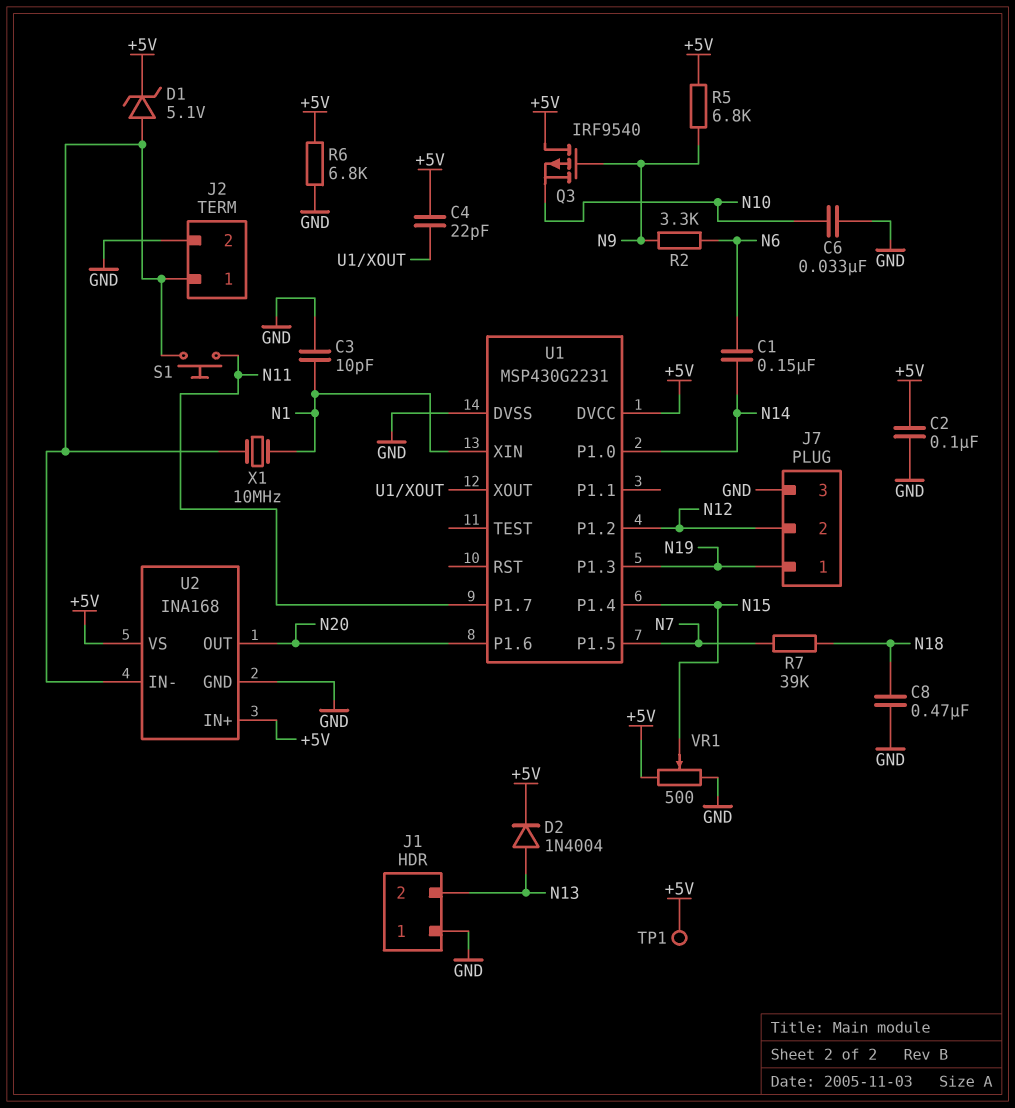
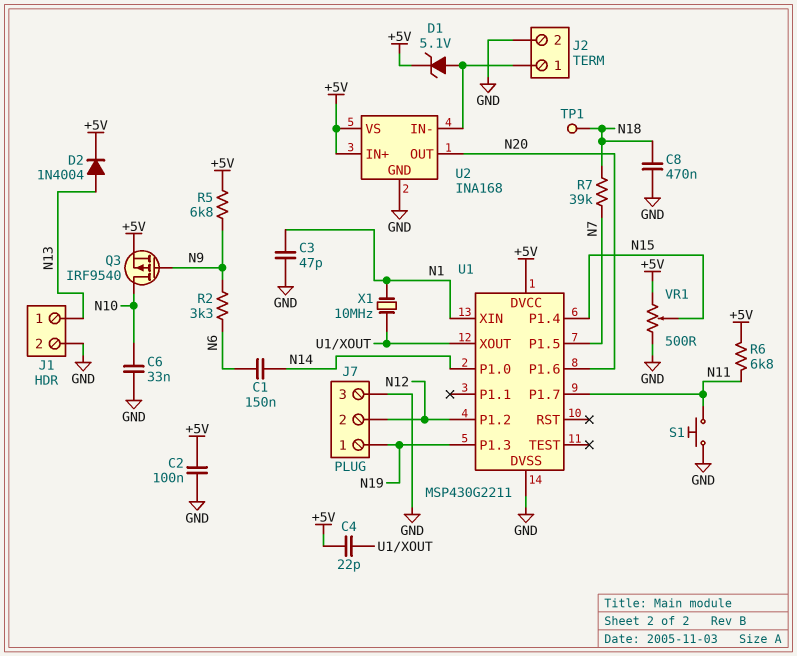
C3: 10pF (GND, N1) -> 47pF (GND, N1)
J1 pin 1: GND -> N13
J1 pin 2: N13 -> GND
Q3: PMOS IRF9540 (G N9, D +5V, S N10) -> PMOS IRF9540 (G N9, D N10, S +5V)
R6: 6.8k (+5V, GND) -> 6.8k (+5V, N11)
S1: button (J2/1, N11) -> button (GND, N11)
TP1: test point (+5V) -> test point (N18)
U1: MSP430G2231 -> MSP430G2211
X1: 10MHz (J2/1, N1) -> 10MHz (N1, U1/XOUT)

